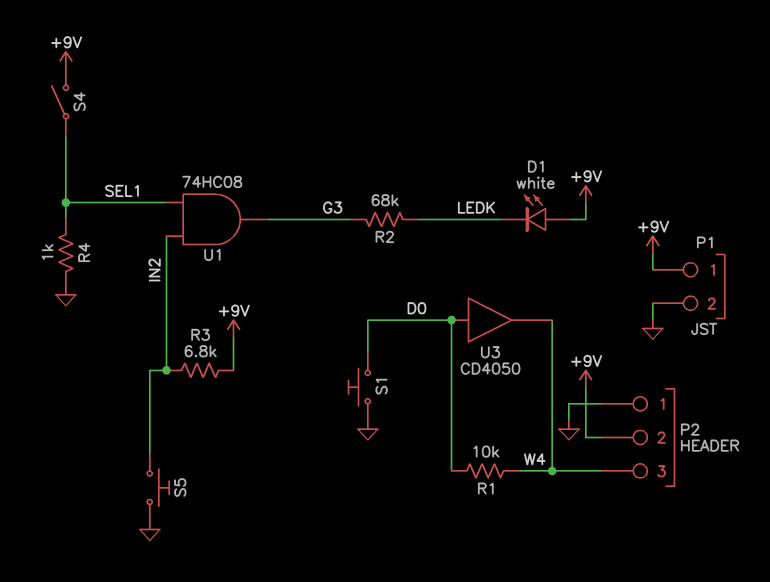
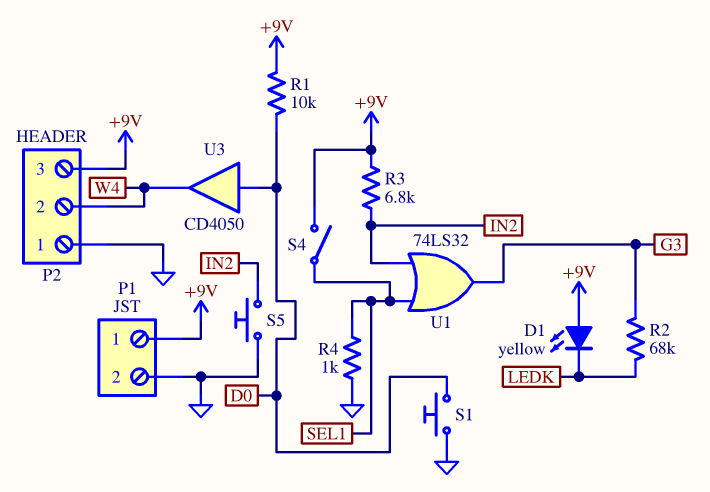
D1: LED white (A +9V, K LEDK) -> LED yellow (A +9V, K LEDK)
P2 pin 2: +9V -> W4
P2 pin 3: W4 -> +9V
R1: 10k (D0, W4) -> 10k (+9V, D0)
U1: AND 74HC08 (in IN2, in SEL1, out G3) -> OR 74LS32 (in IN2, in SEL1, out G3)

